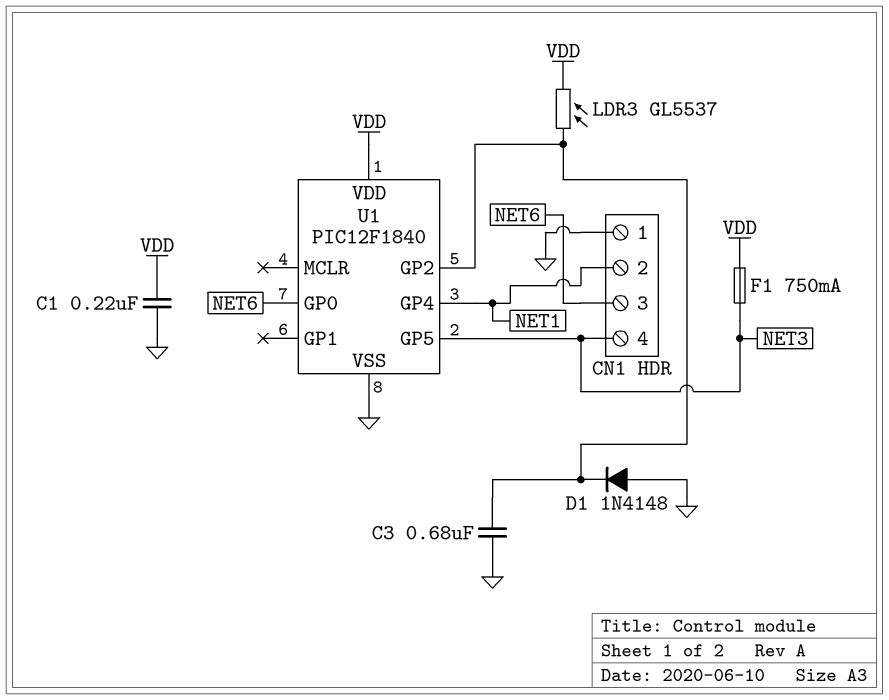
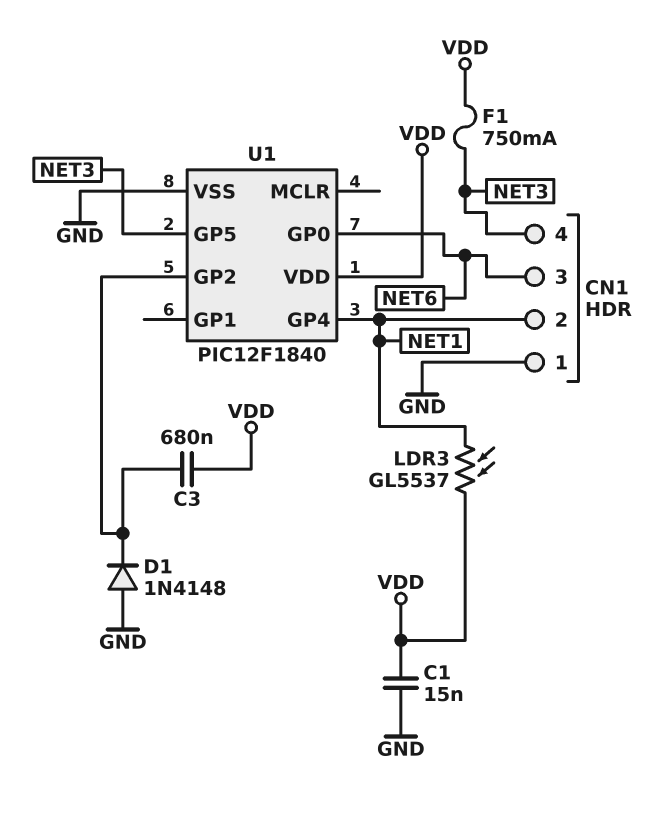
C1: 220nF (GND, VDD) -> 15nF (GND, VDD)
C3: 680nF (GND, U1/GP2) -> 680nF (U1/GP2, VDD)
LDR3: GL5537 (U1/GP2, VDD) -> GL5537 (NET1, VDD)

